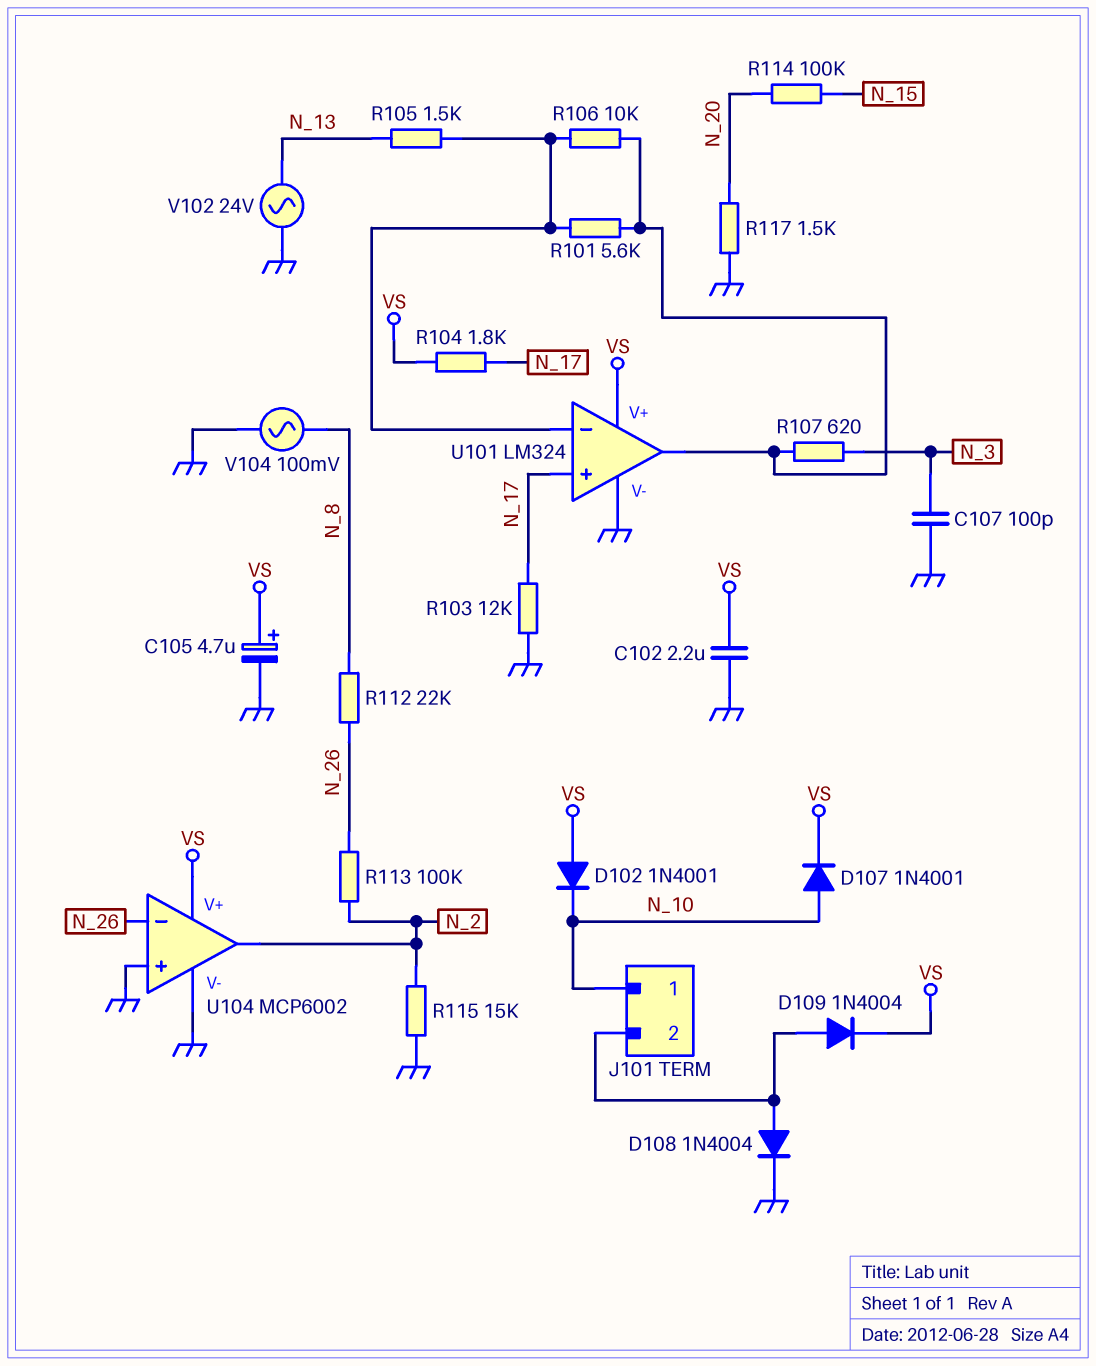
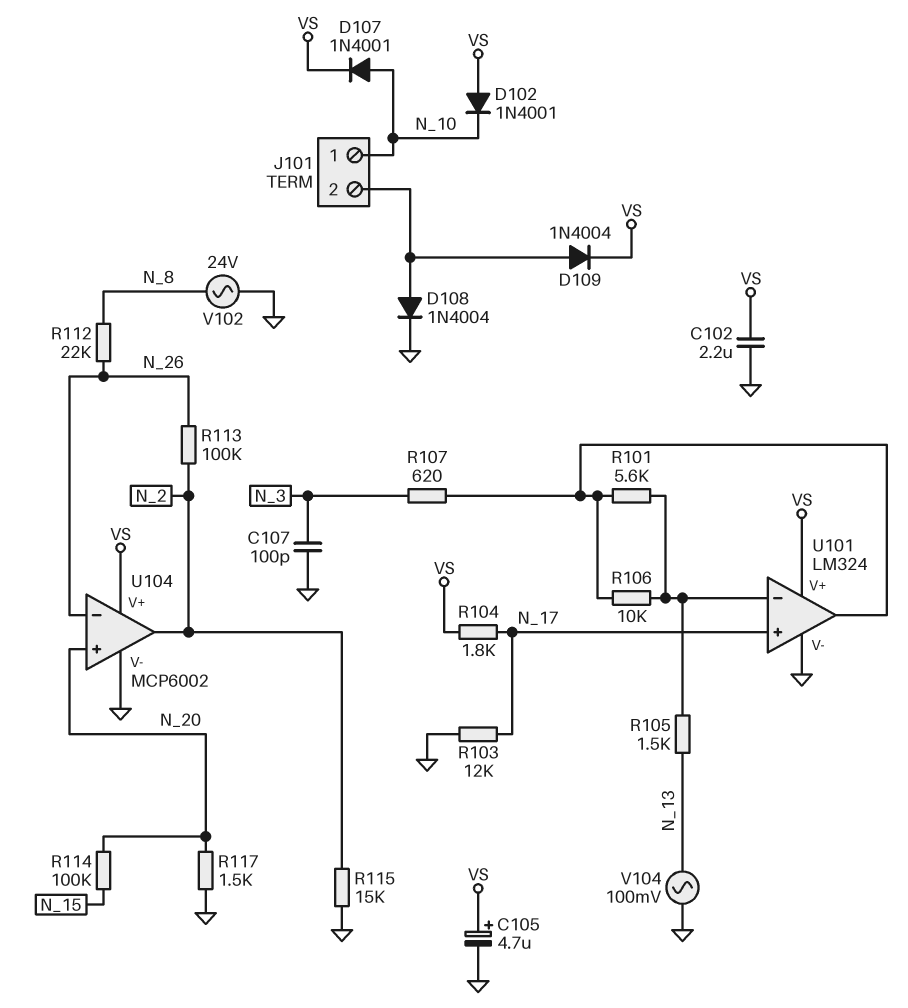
U104 pin in+: GND -> N_20
V102: AC 24V (GND, N_13) -> AC 24V (GND, N_8)
V104: AC 100mV (GND, N_8) -> AC 100mV (GND, N_13)

